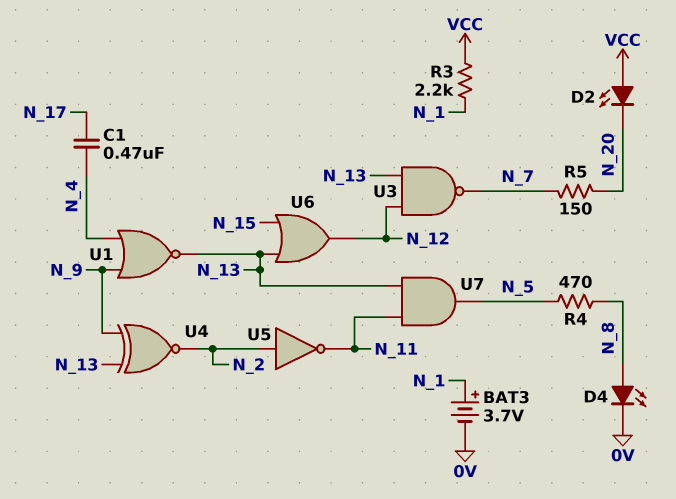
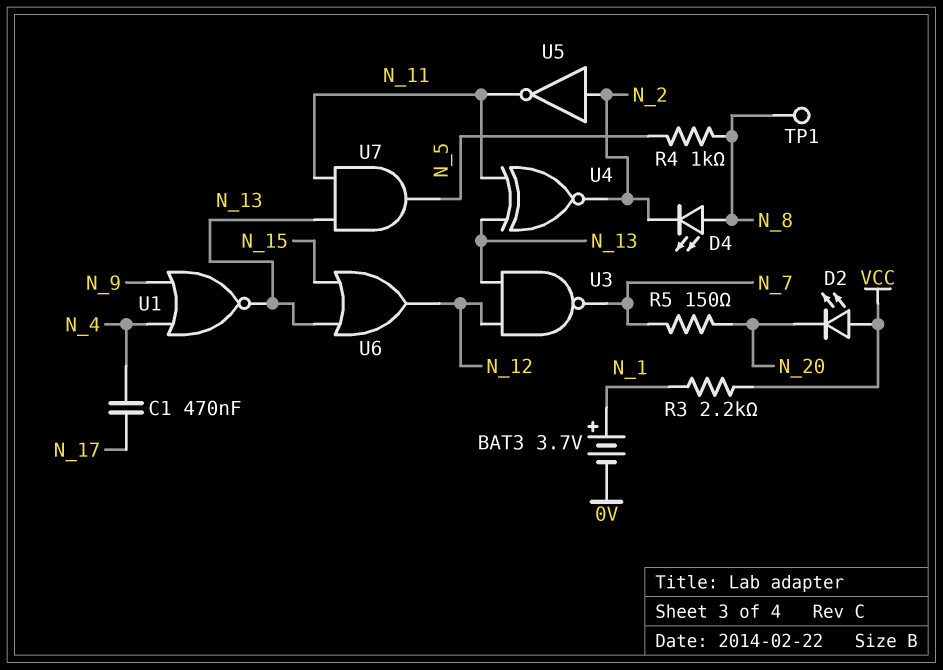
D4: LED (A N_8, K 0V) -> LED (A N_8, K N_2)
R4: 470 (N_5, N_8) -> 1k (N_5, N_8)
TP1: none -> test point (N_8)
U4: XNOR (in N_9, in N_13, out N_2) -> XNOR (in N_11, in N_13, out N_2)

